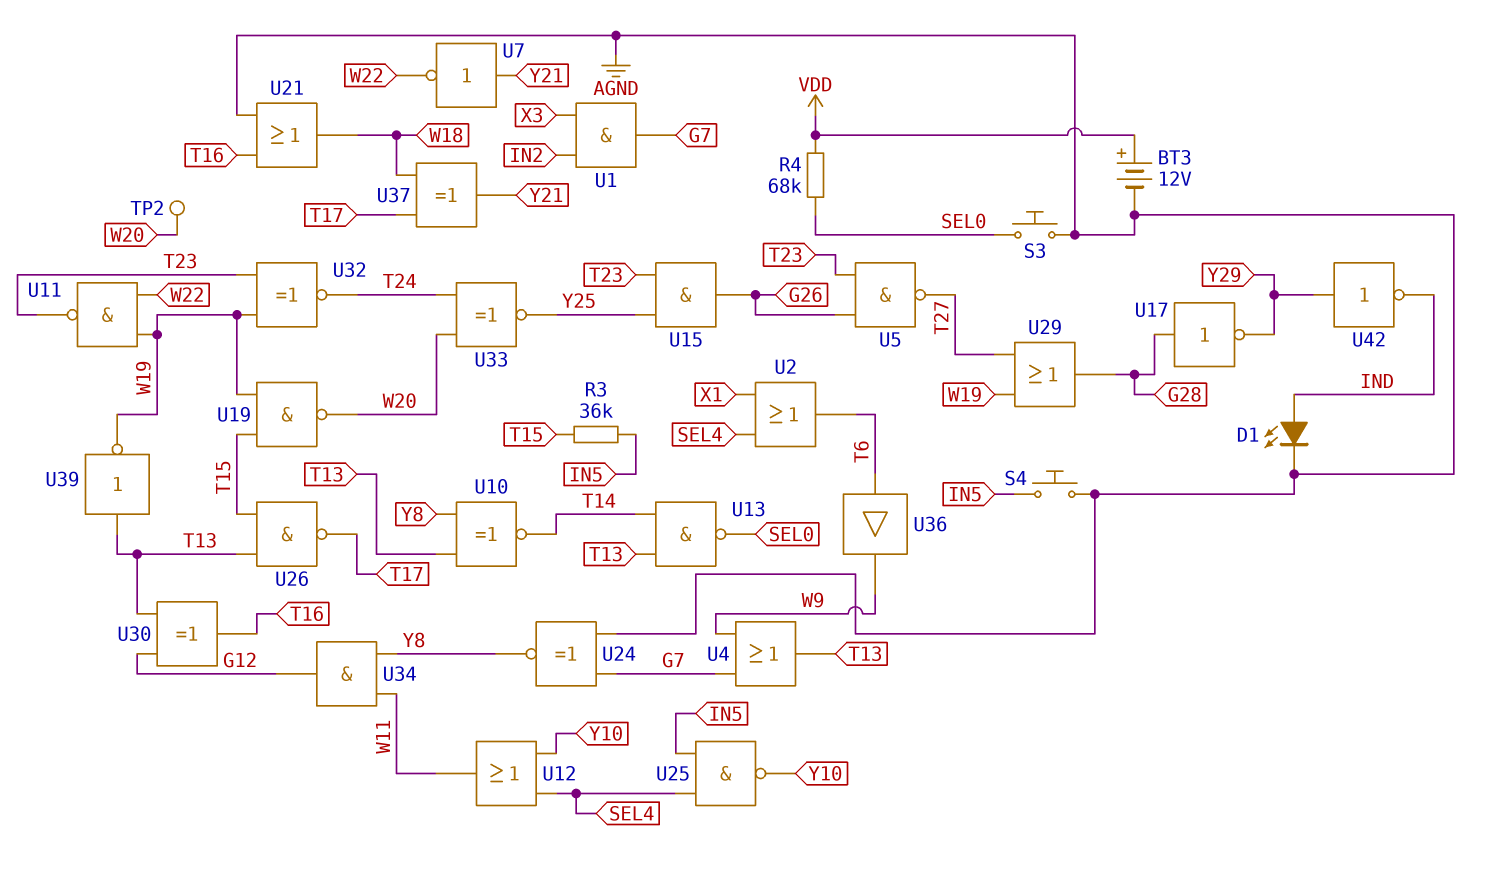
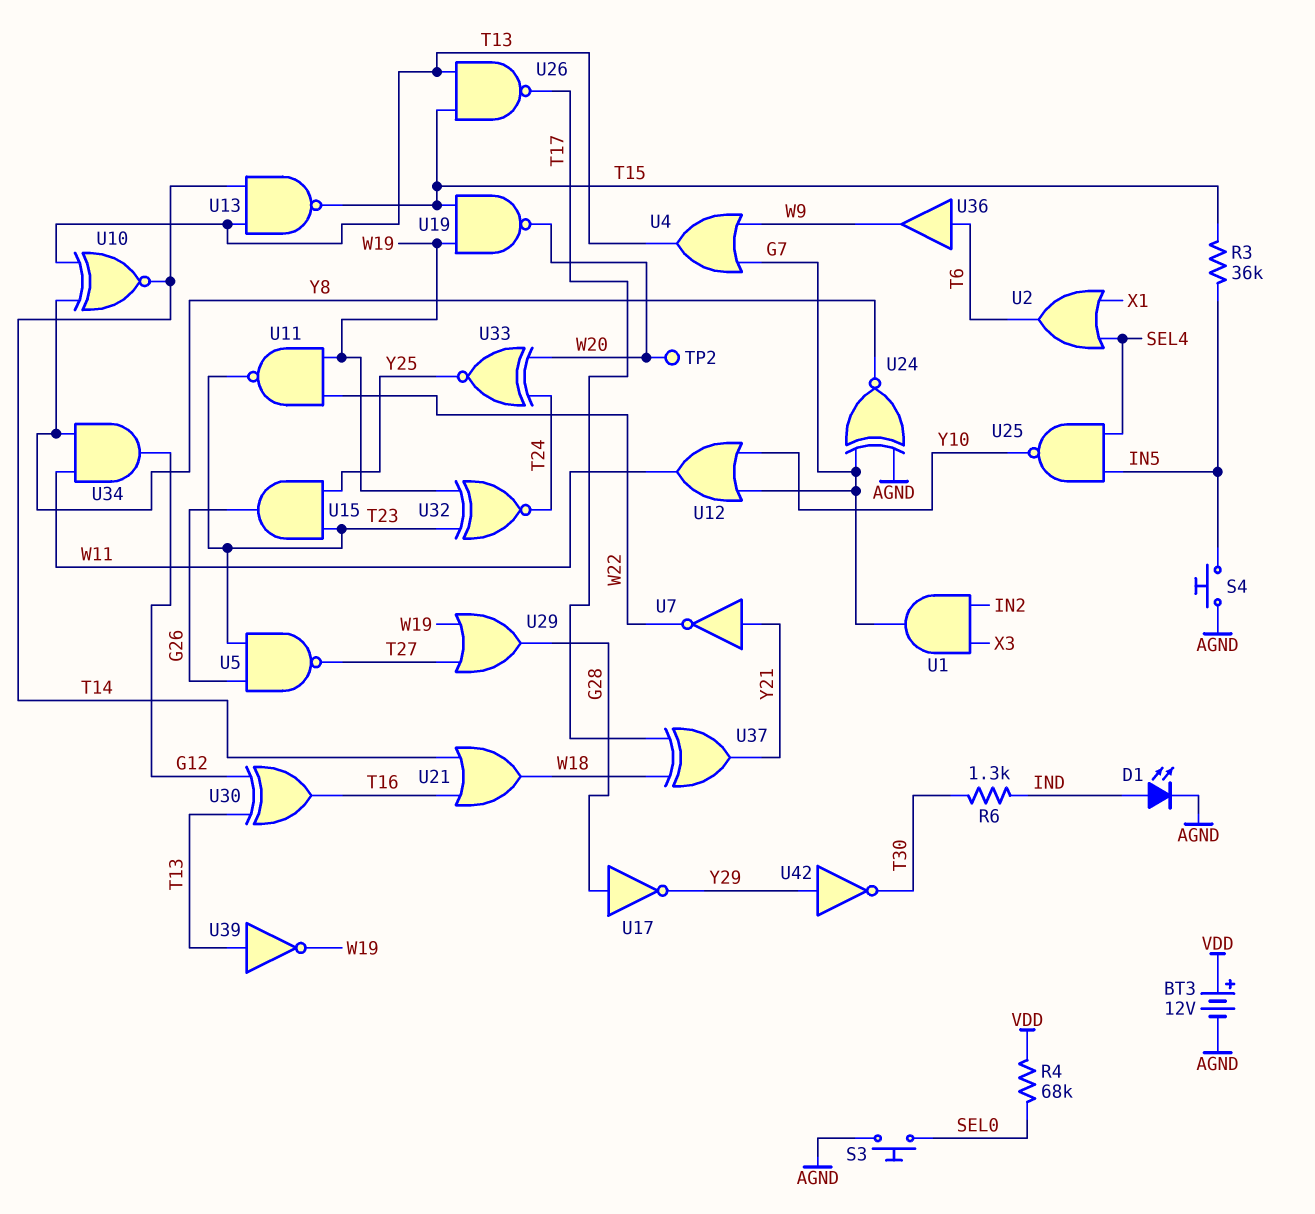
R6: none -> 1.3k (IND, T30)
U12: OR (in SEL4, in Y10, out W11) -> OR (in G7, in Y10, out W11)
U13: NAND (in T13, in T14, out SEL0) -> NAND (in T13, in T14, out T15)
U21: OR (in AGND, in T16, out W18) -> OR (in T14, in T16, out W18)
U42: NOT (in Y29, out IND) -> NOT (in Y29, out T30)

